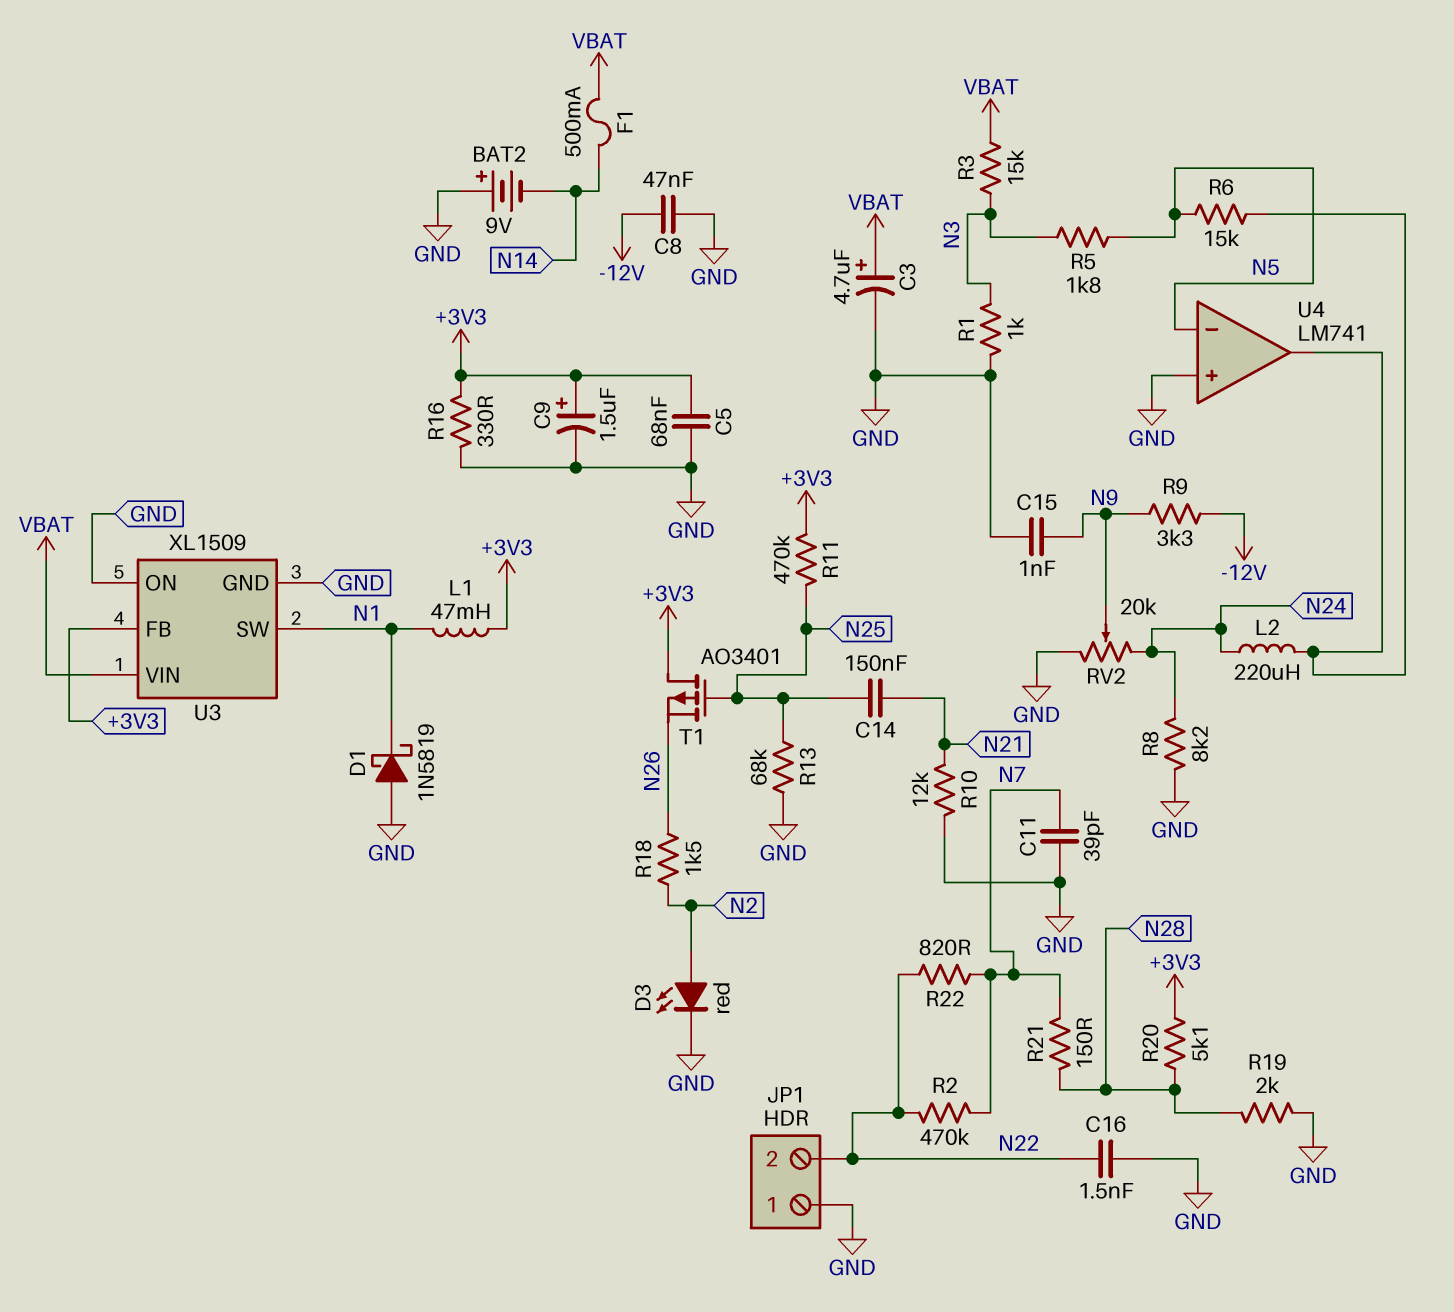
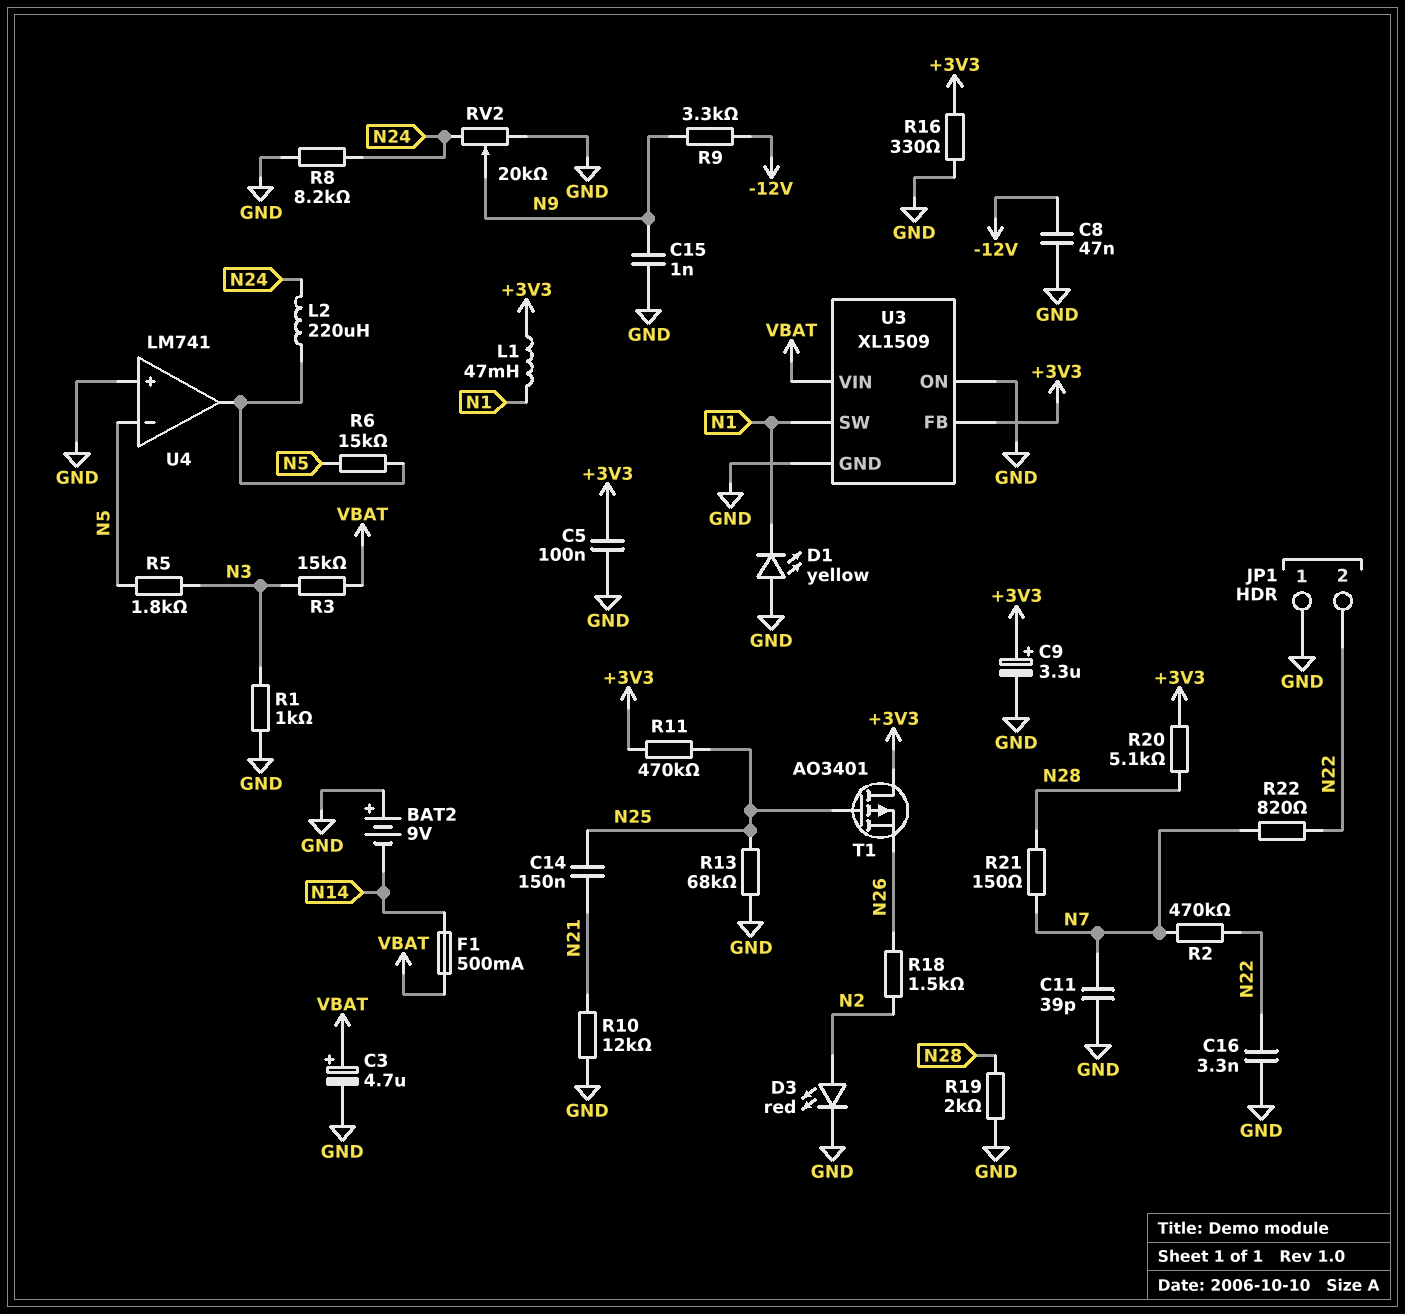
C5: 68nF (+3V3, GND) -> 100nF (+3V3, GND)
C9: 1.5uF (plus +3V3, minus GND) -> 3.3uF (plus +3V3, minus GND)
C16: 1.5nF (GND, N22) -> 3.3nF (GND, N22)
D1: schottky 1N5819 (A GND, K N1) -> LED yellow (A GND, K N1)

